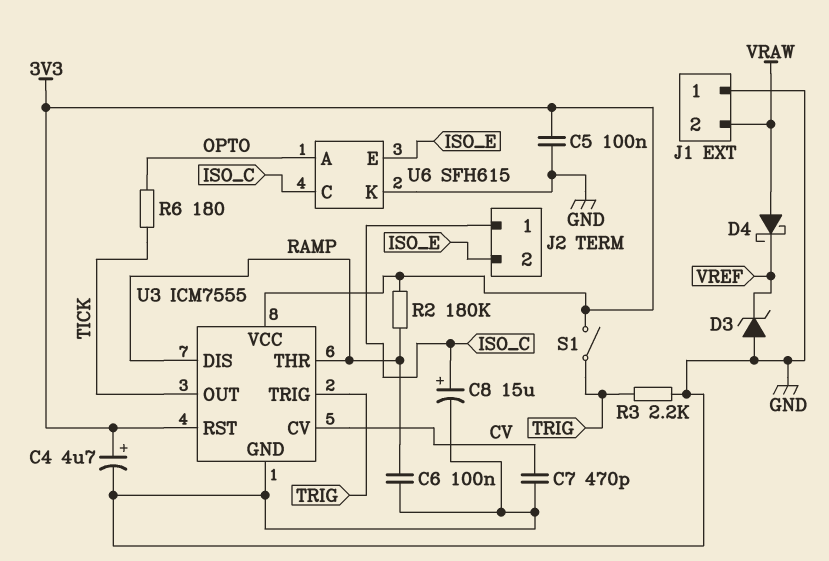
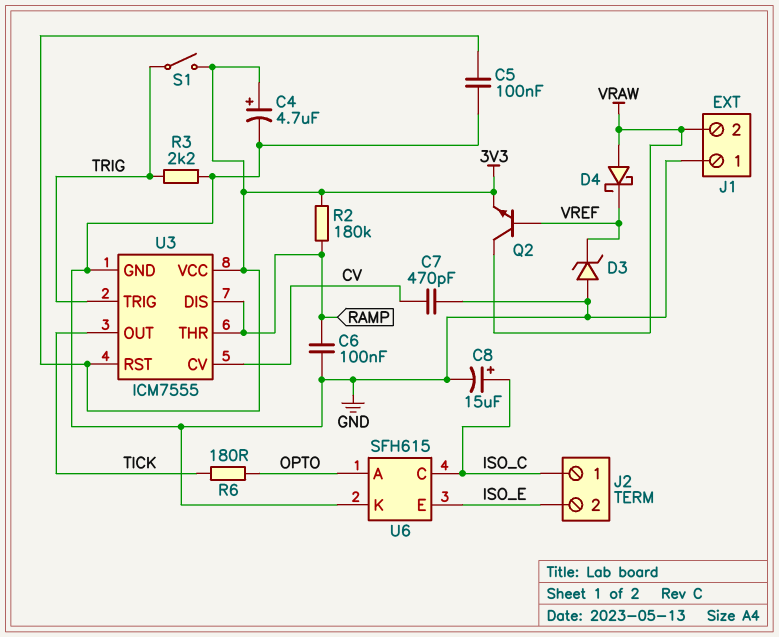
Q2: none -> NPN (B VREF, C VRAW, E 3V3)

